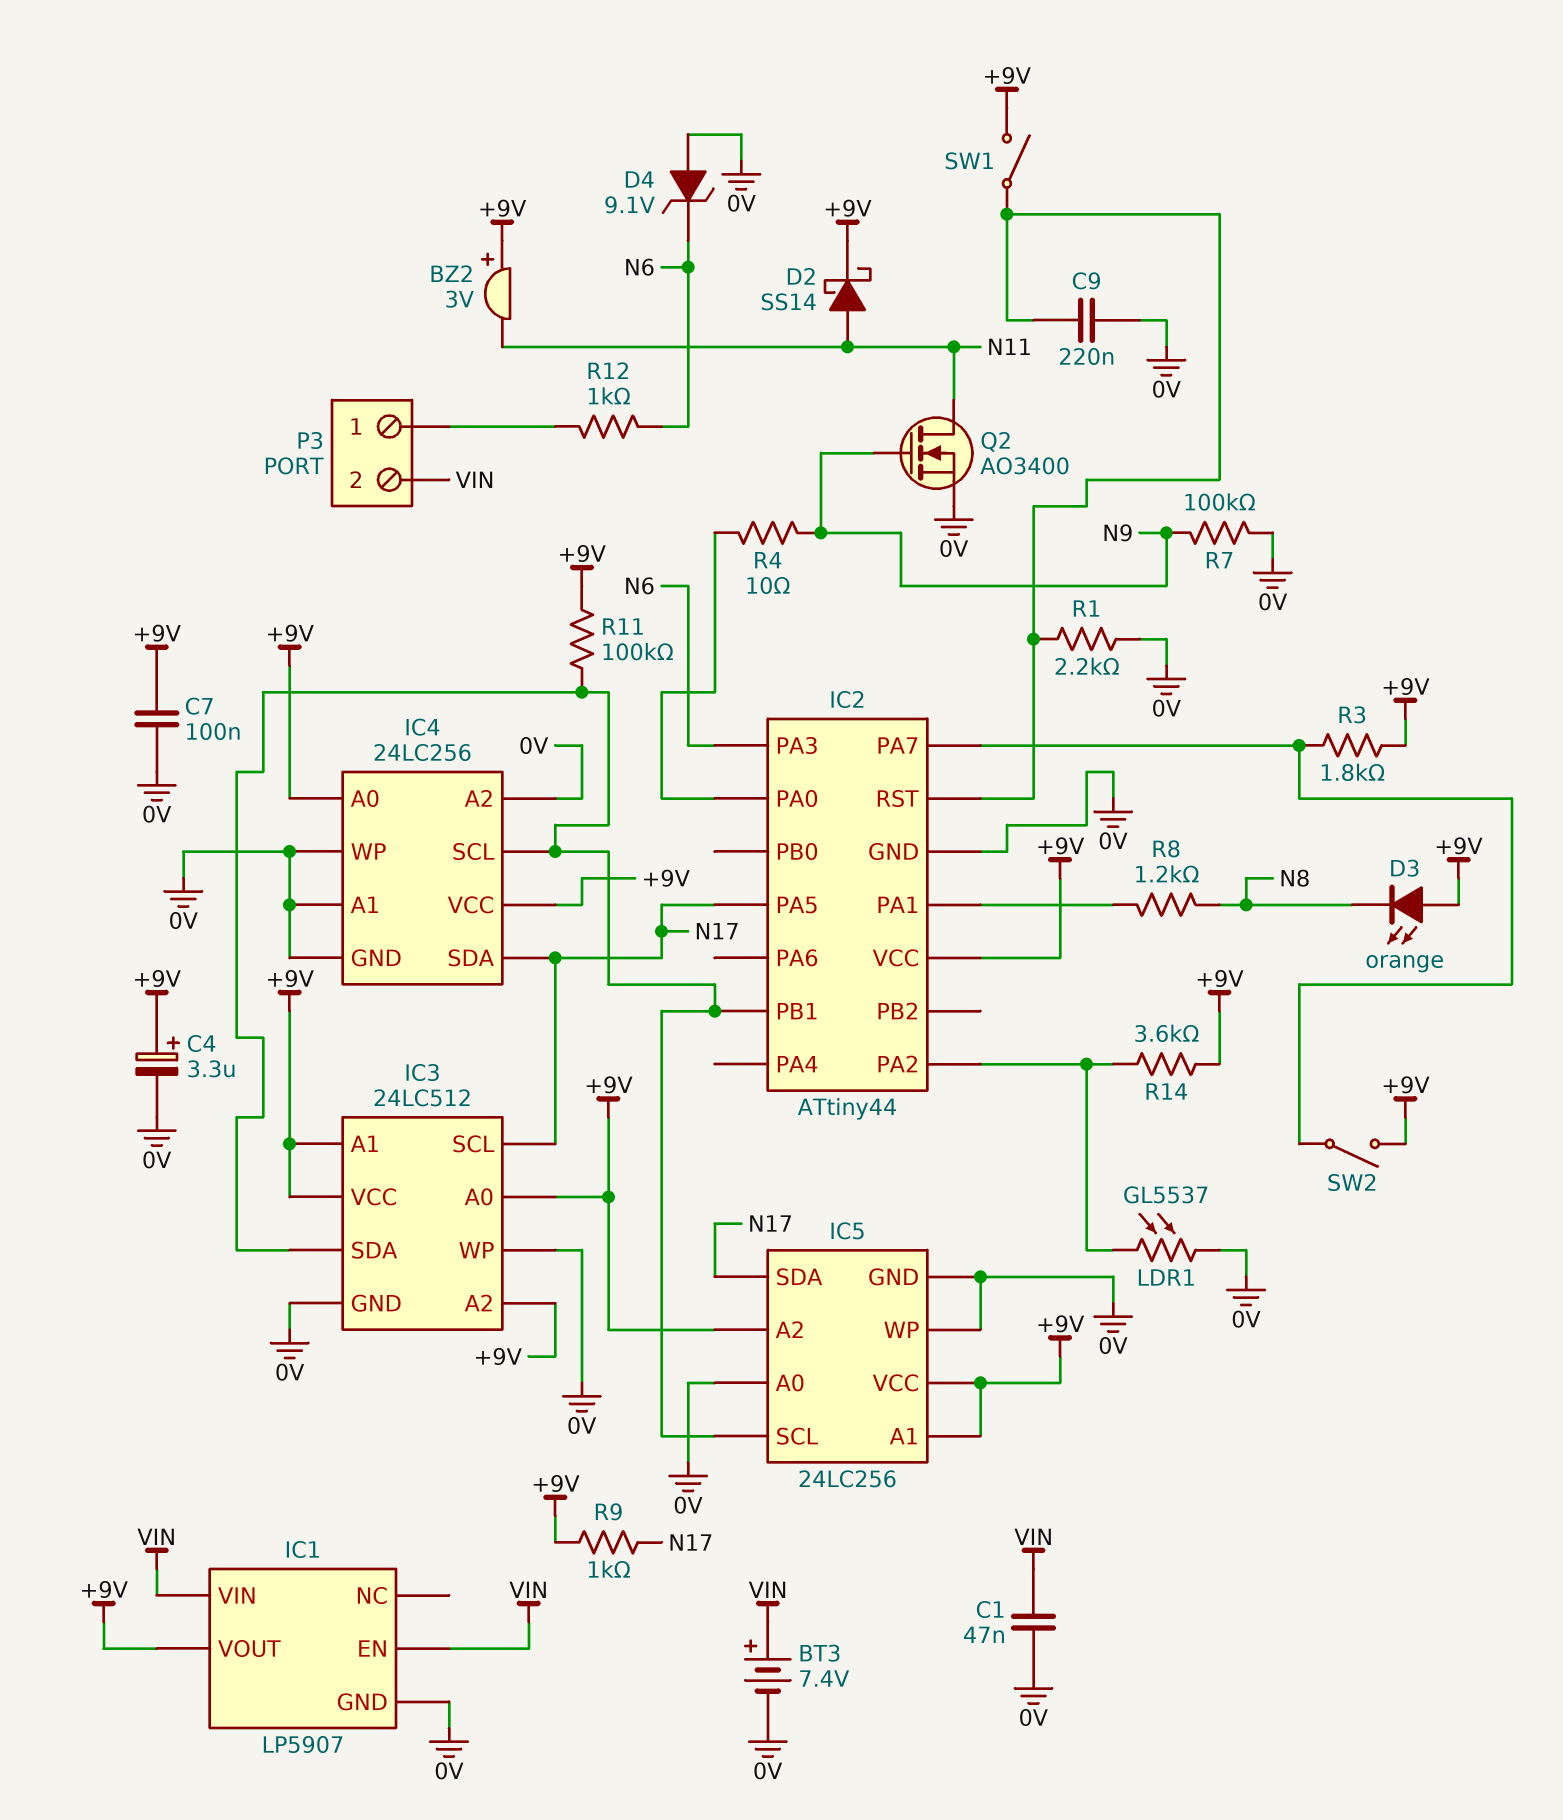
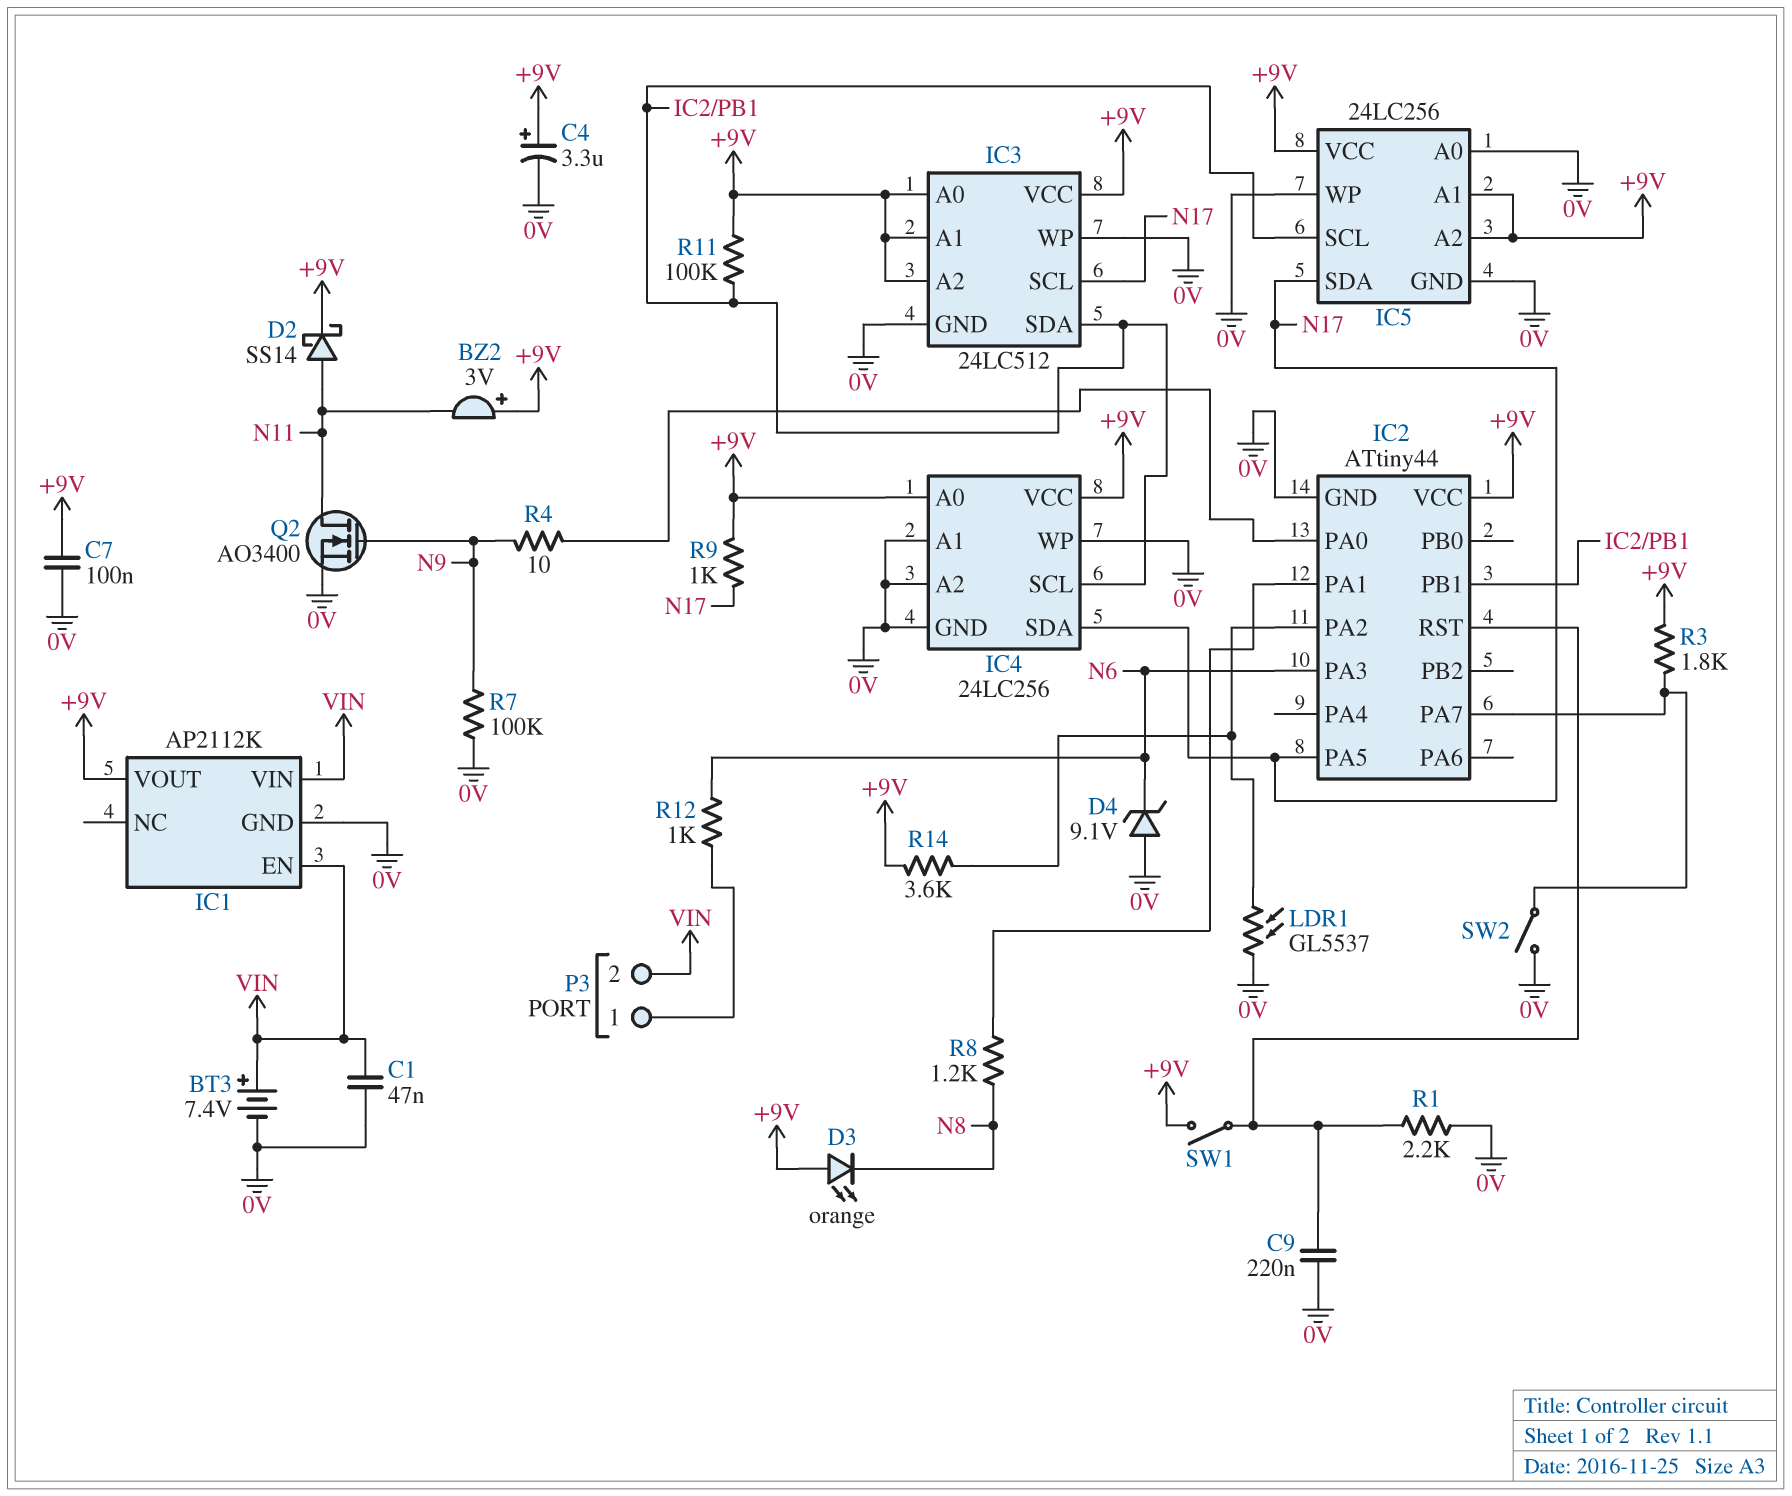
IC1: LP5907 -> AP2112K
SW2: switch (+9V, IC2/PA7) -> switch (0V, IC2/PA7)

